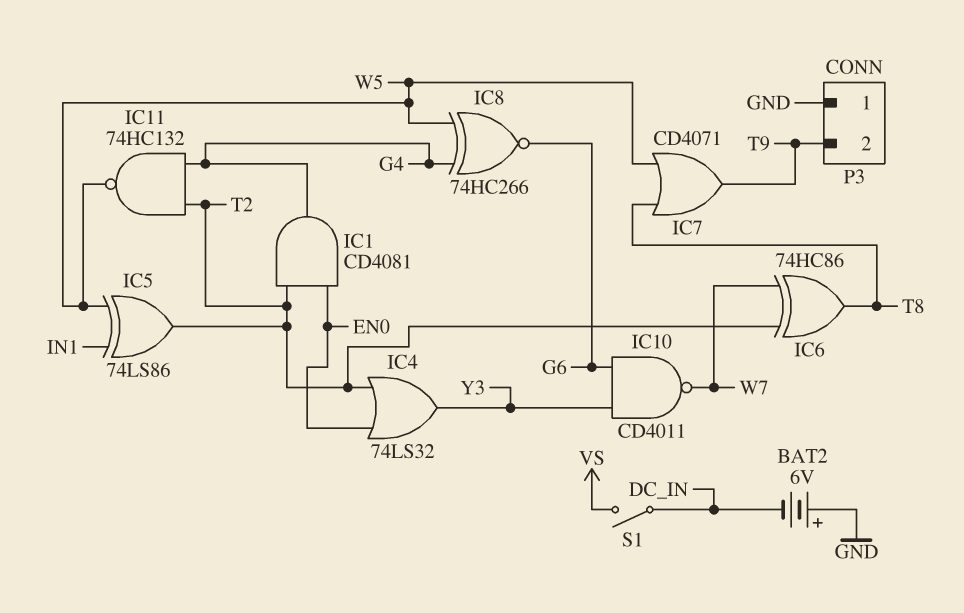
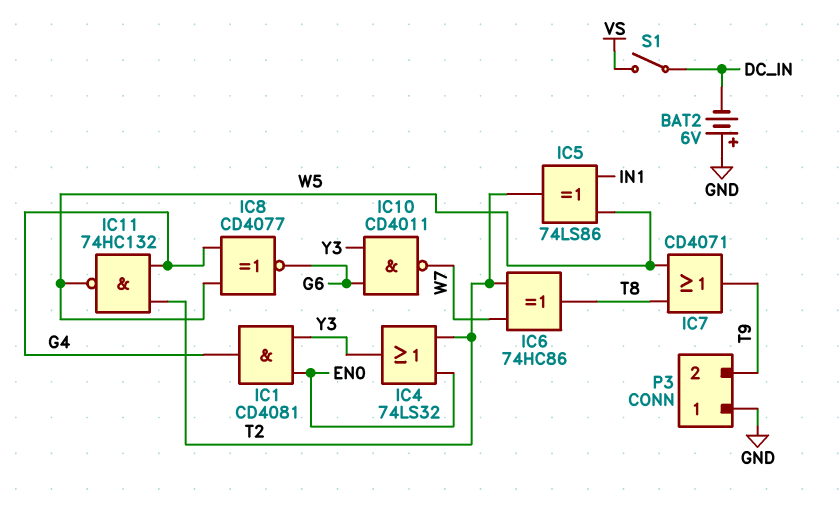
IC1: AND CD4081 (in EN0, in T2, out G4) -> AND CD4081 (in EN0, in Y3, out G4)
IC8: XNOR 74HC266 (in G4, in W5, out G6) -> XNOR CD4077 (in G4, in W5, out G6)

